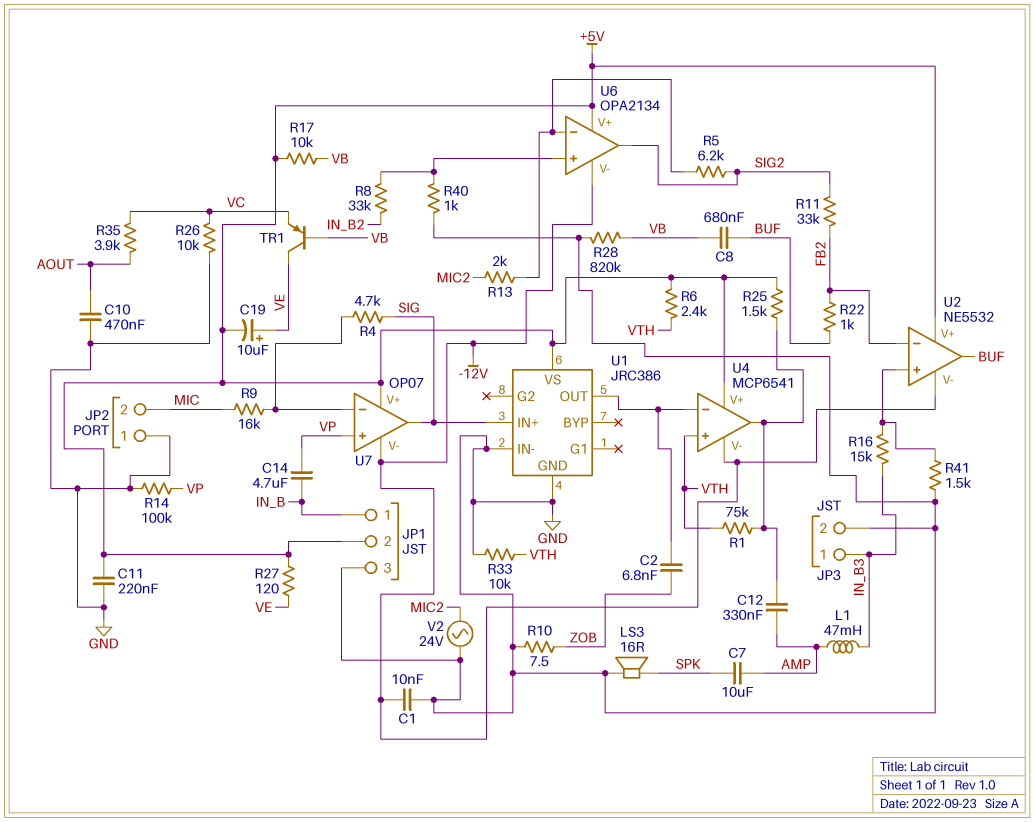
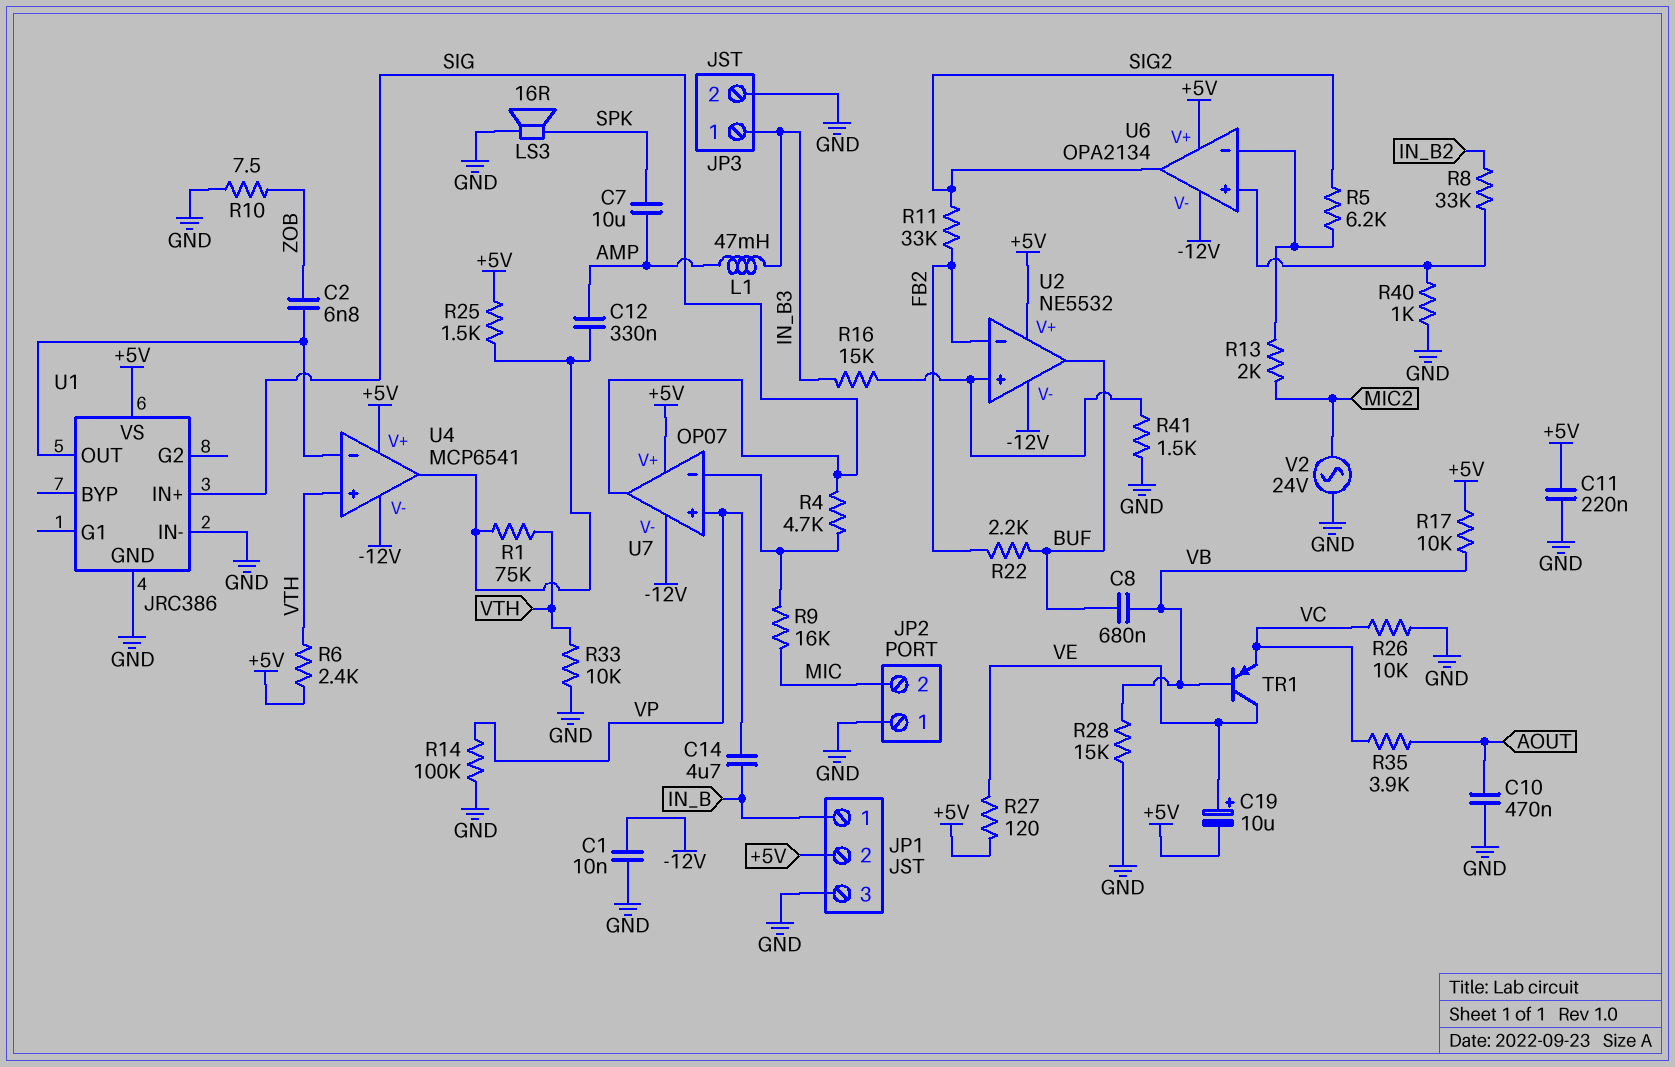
R22: 1k (BUF, FB2) -> 2.2k (BUF, FB2)
R28: 820k (GND, VB) -> 15k (GND, VB)

